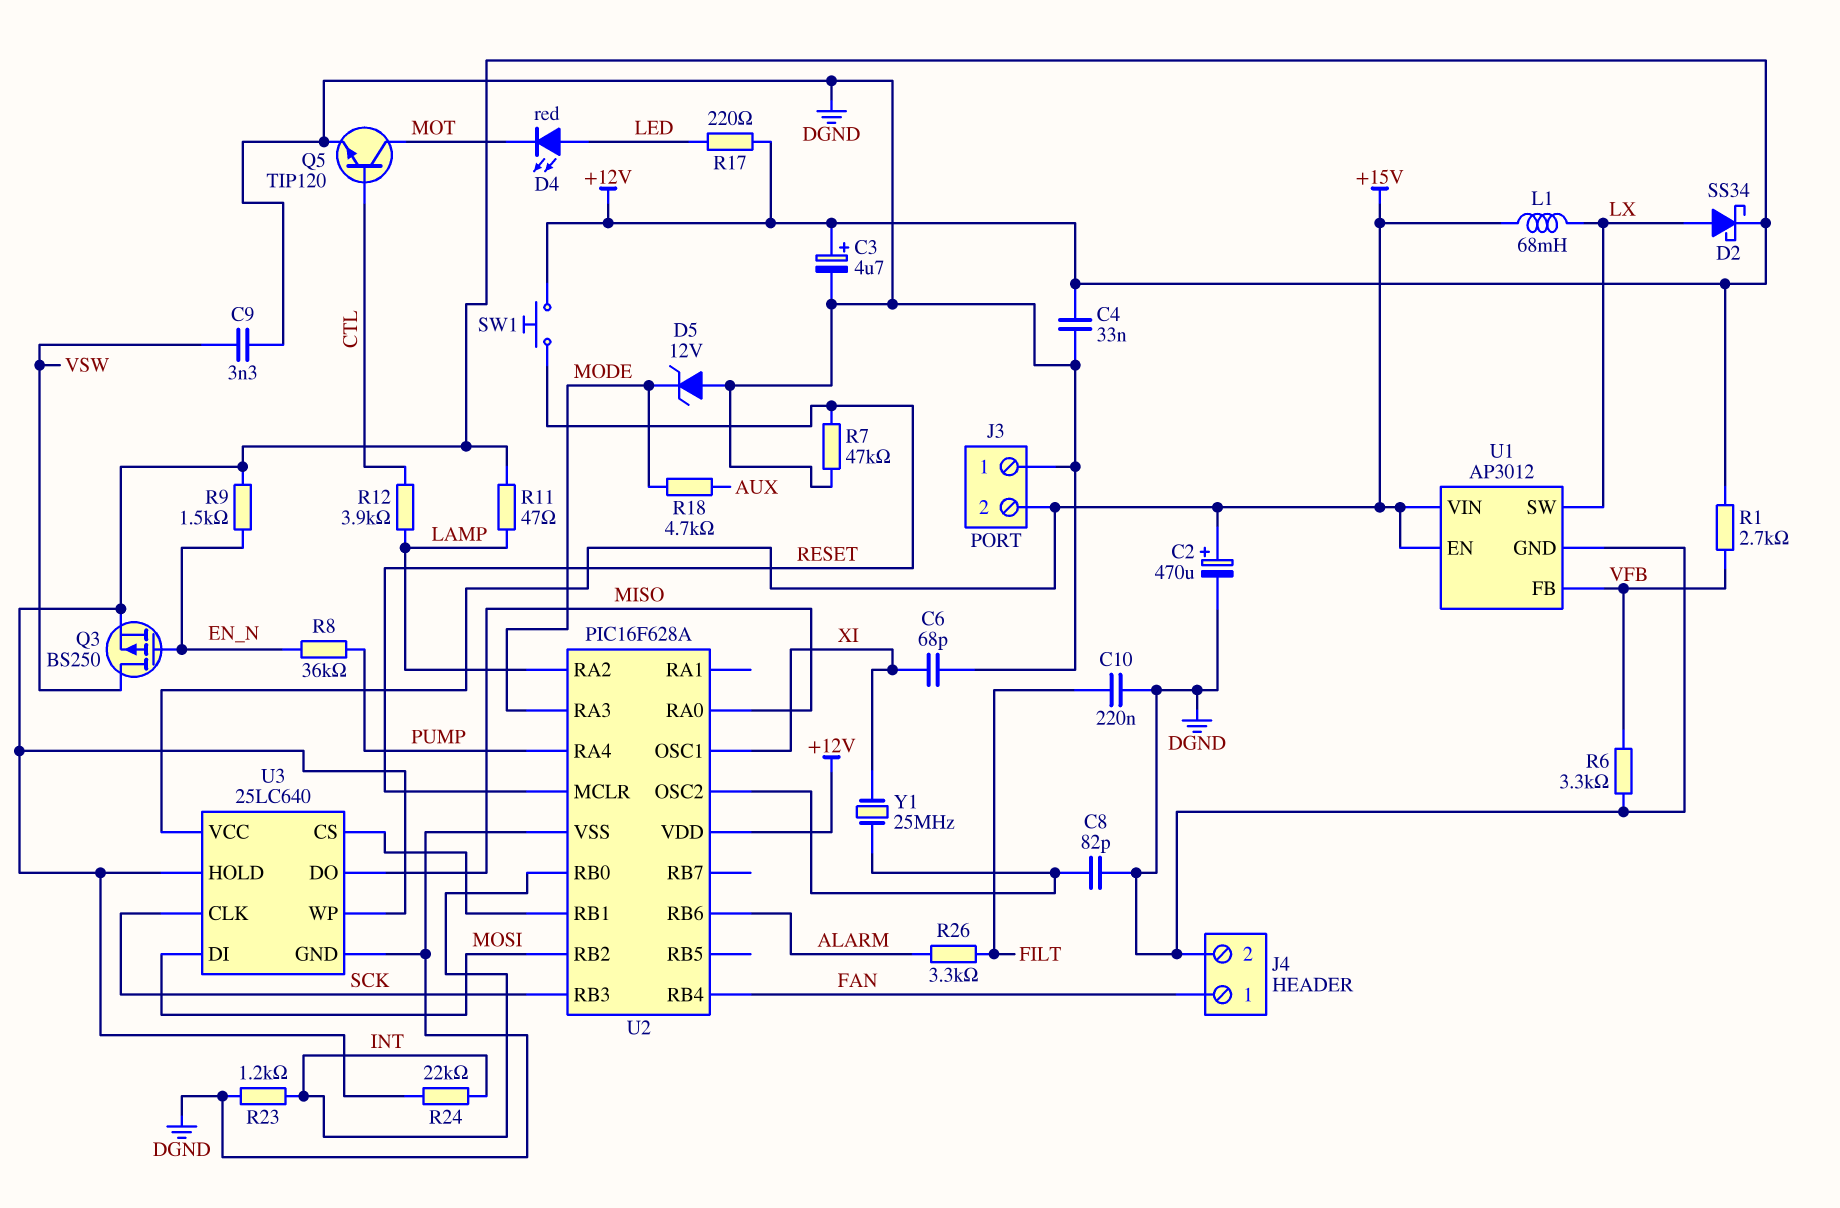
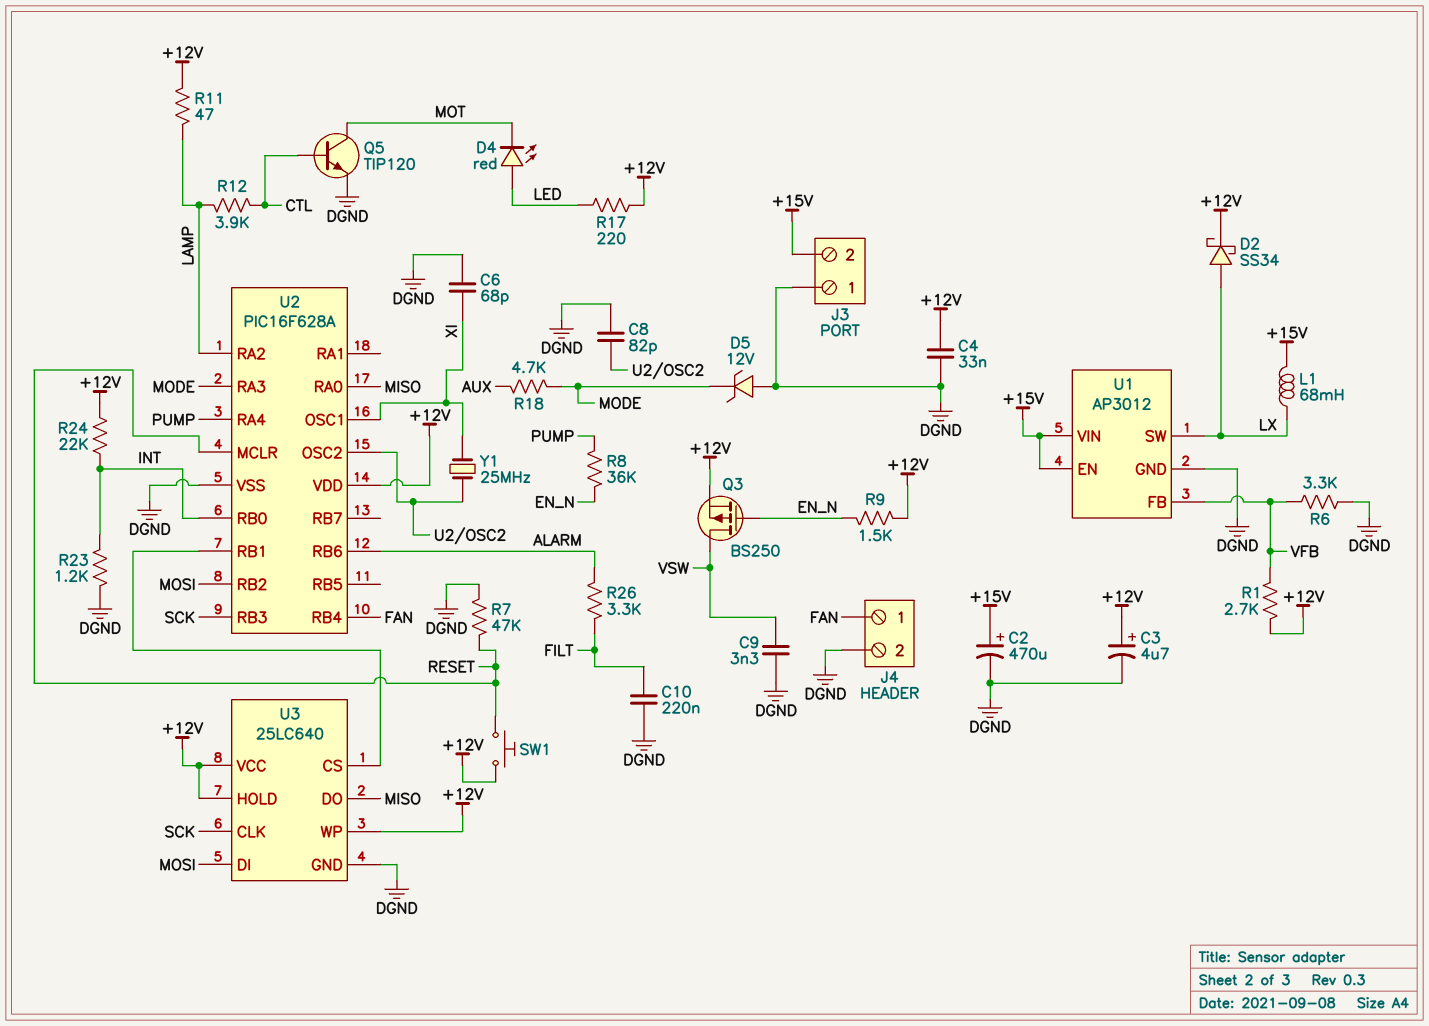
U3 pin VCC: +15V -> +12V

